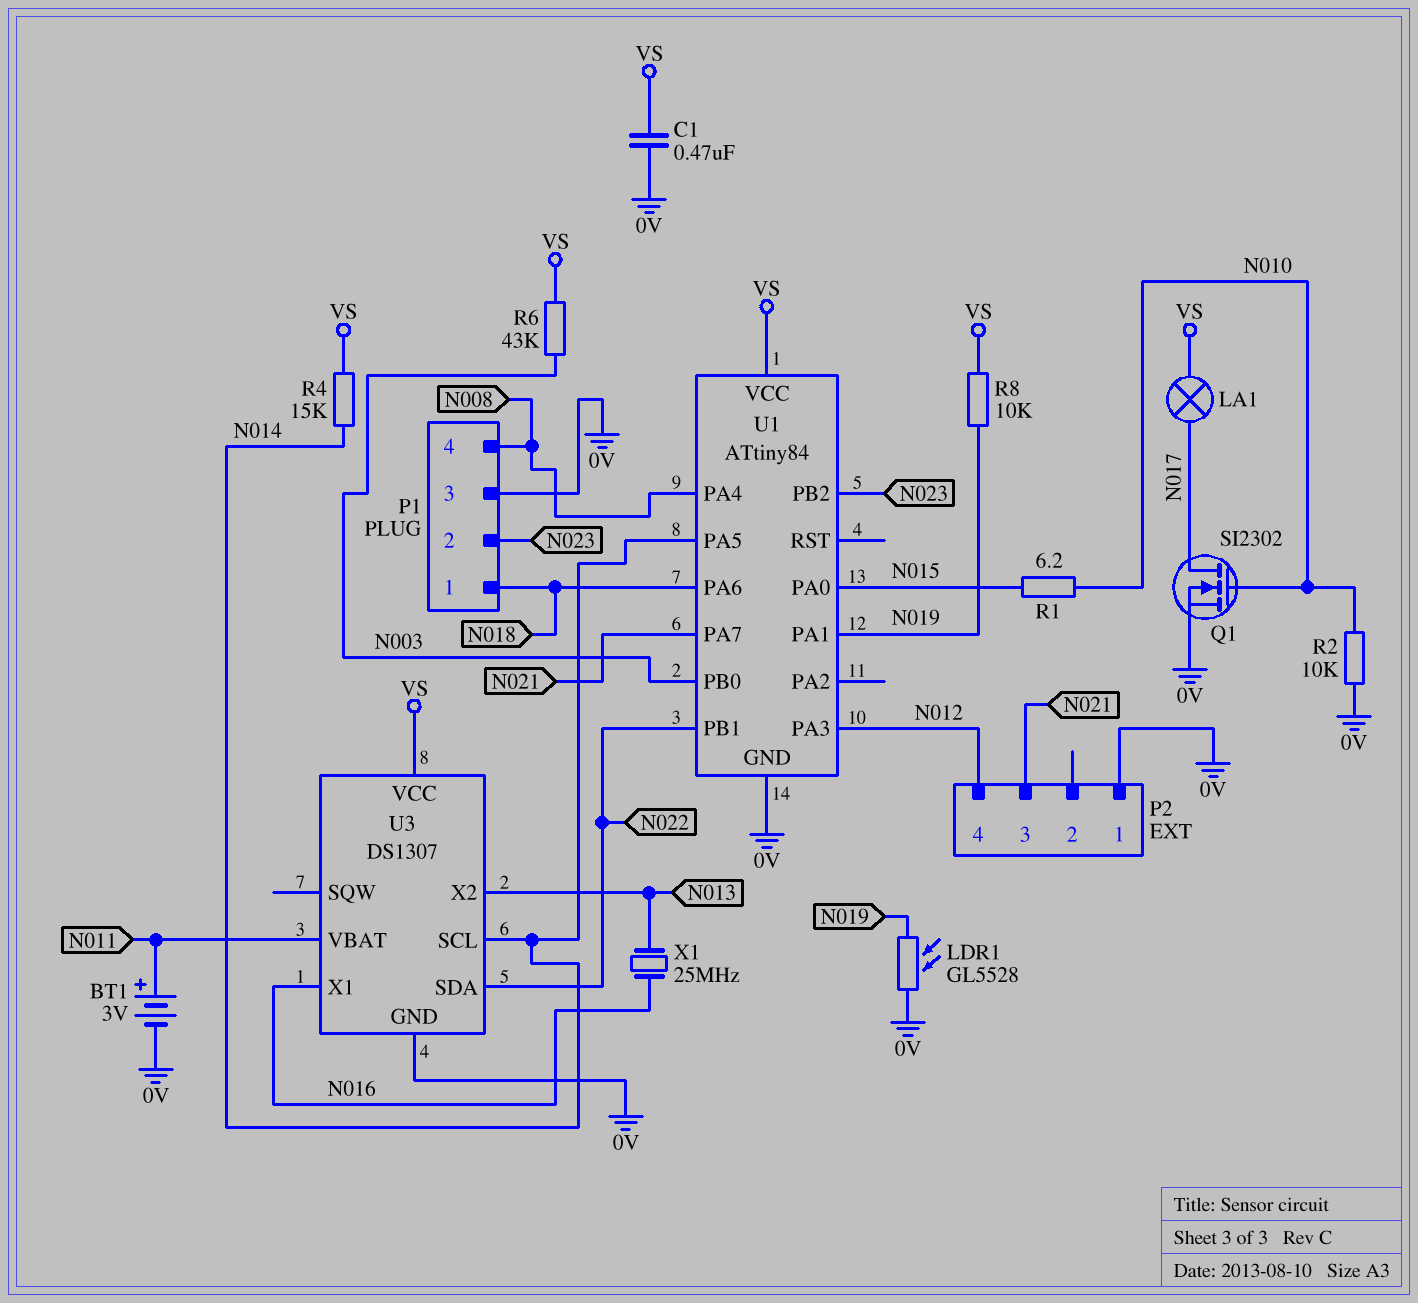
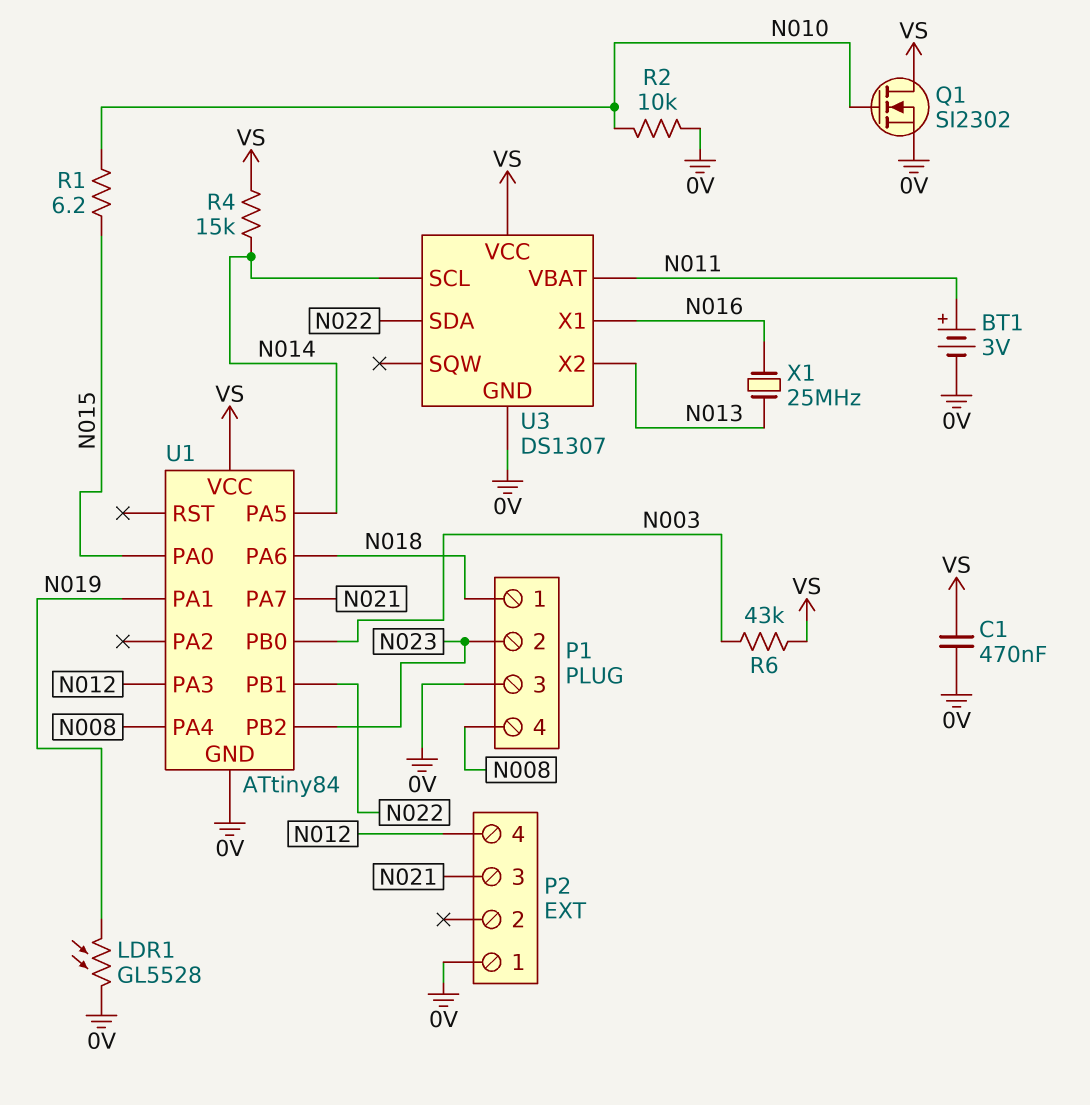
LA1: lamp (N017, VS) -> none
Q1: NMOS SI2302 (G N010, D N017, S 0V) -> NMOS SI2302 (G N010, D VS, S 0V)
R8: 10k (N019, VS) -> none

